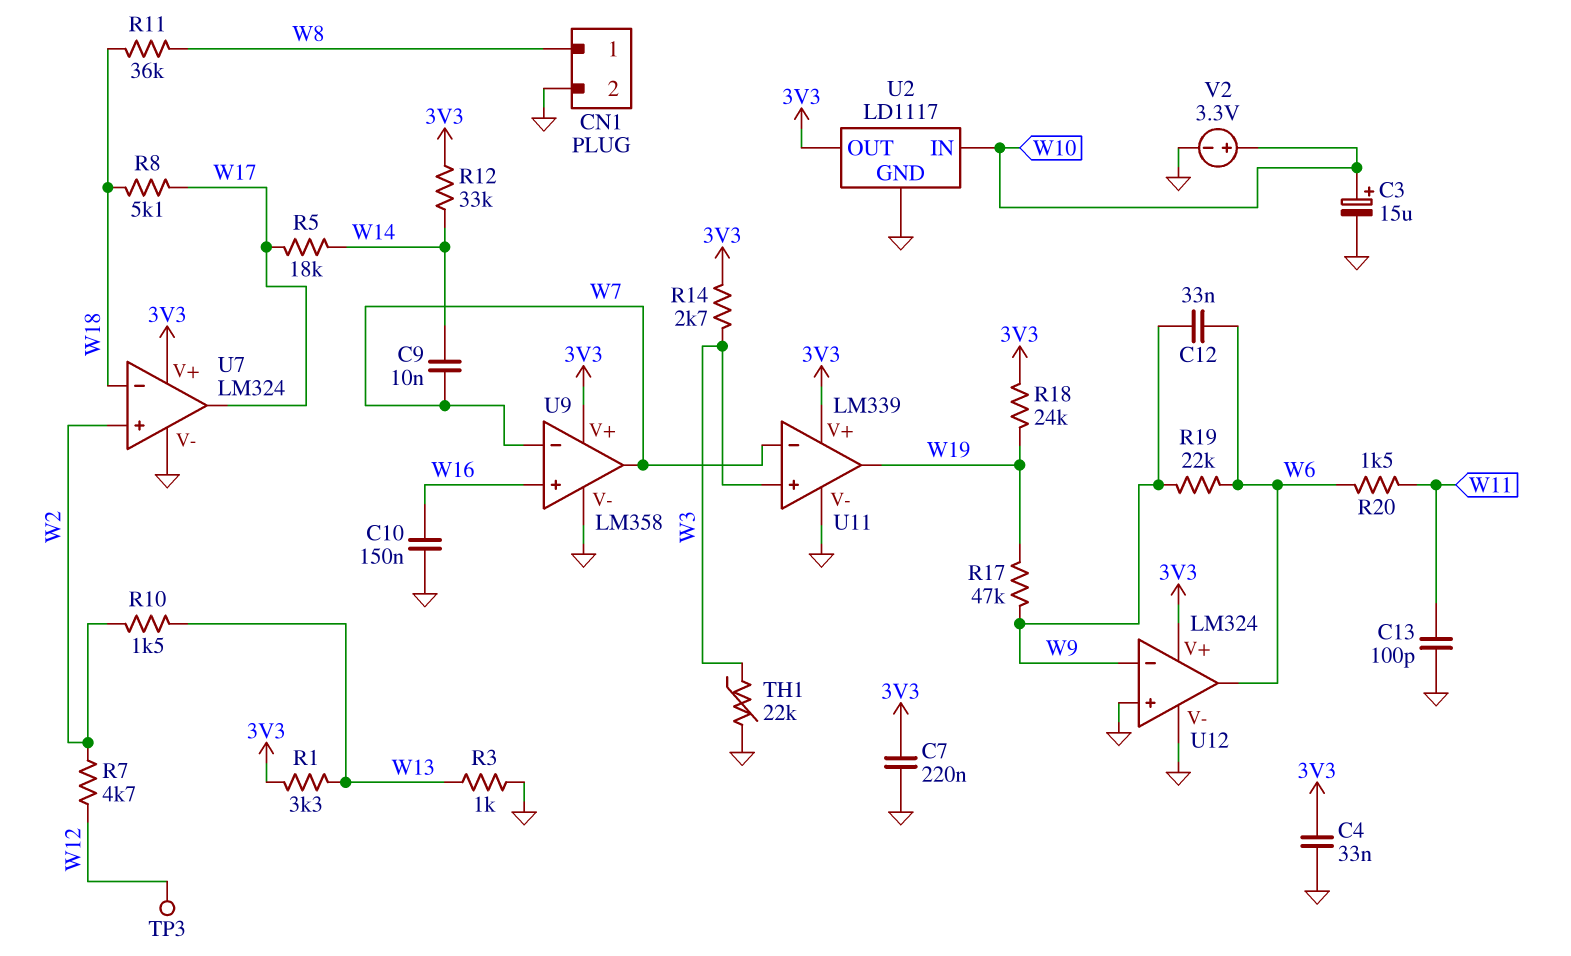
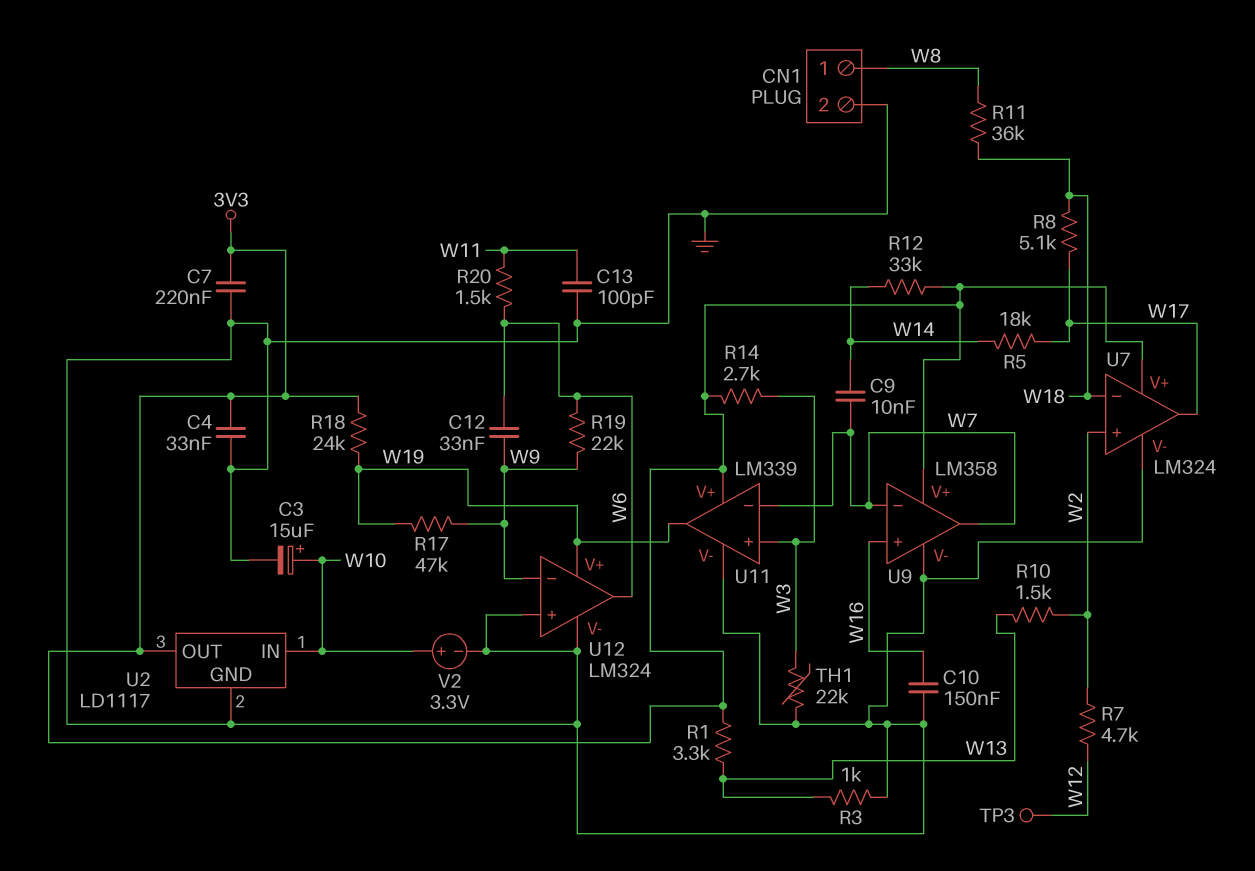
U12 pin V+: 3V3 -> W19

